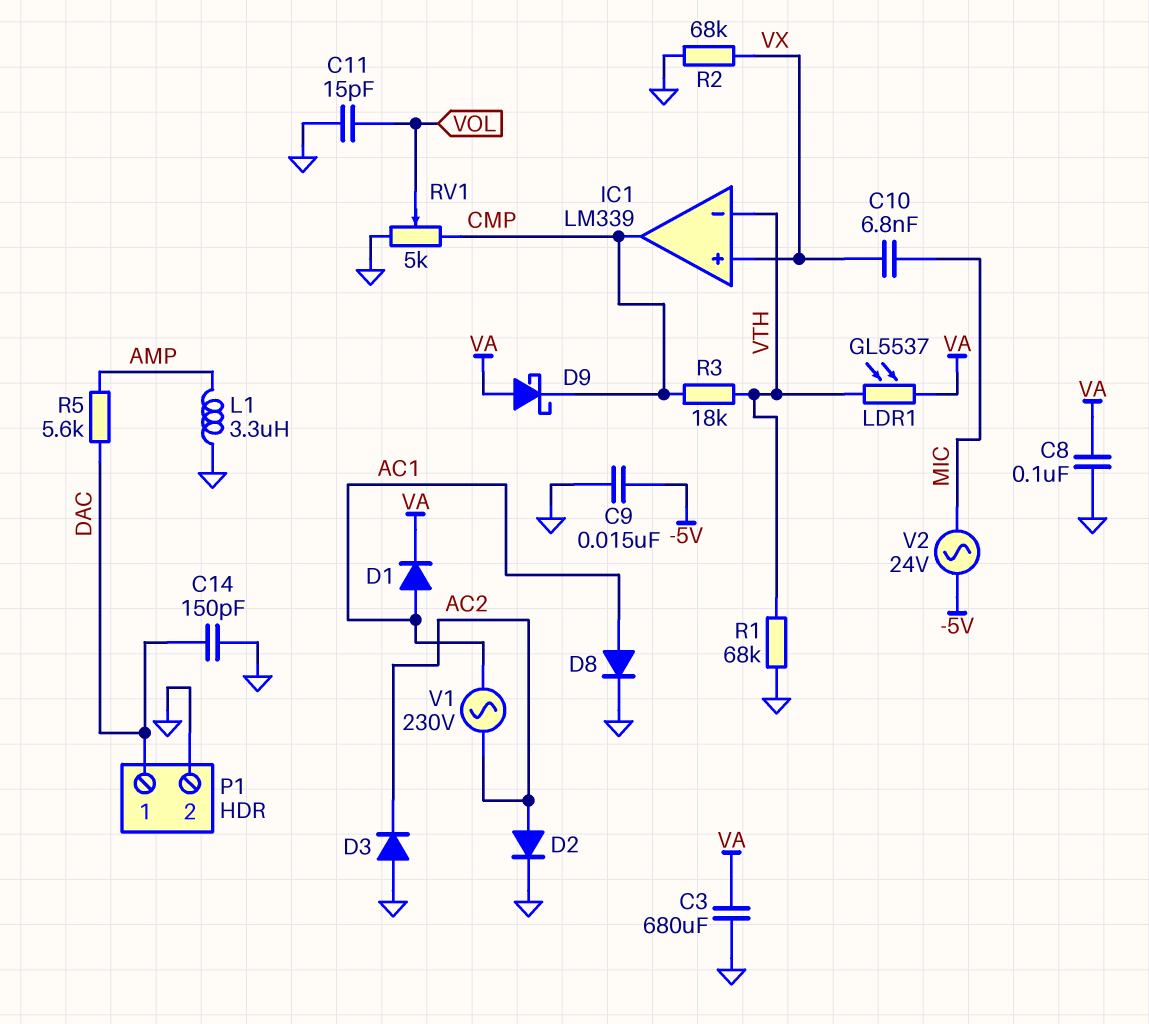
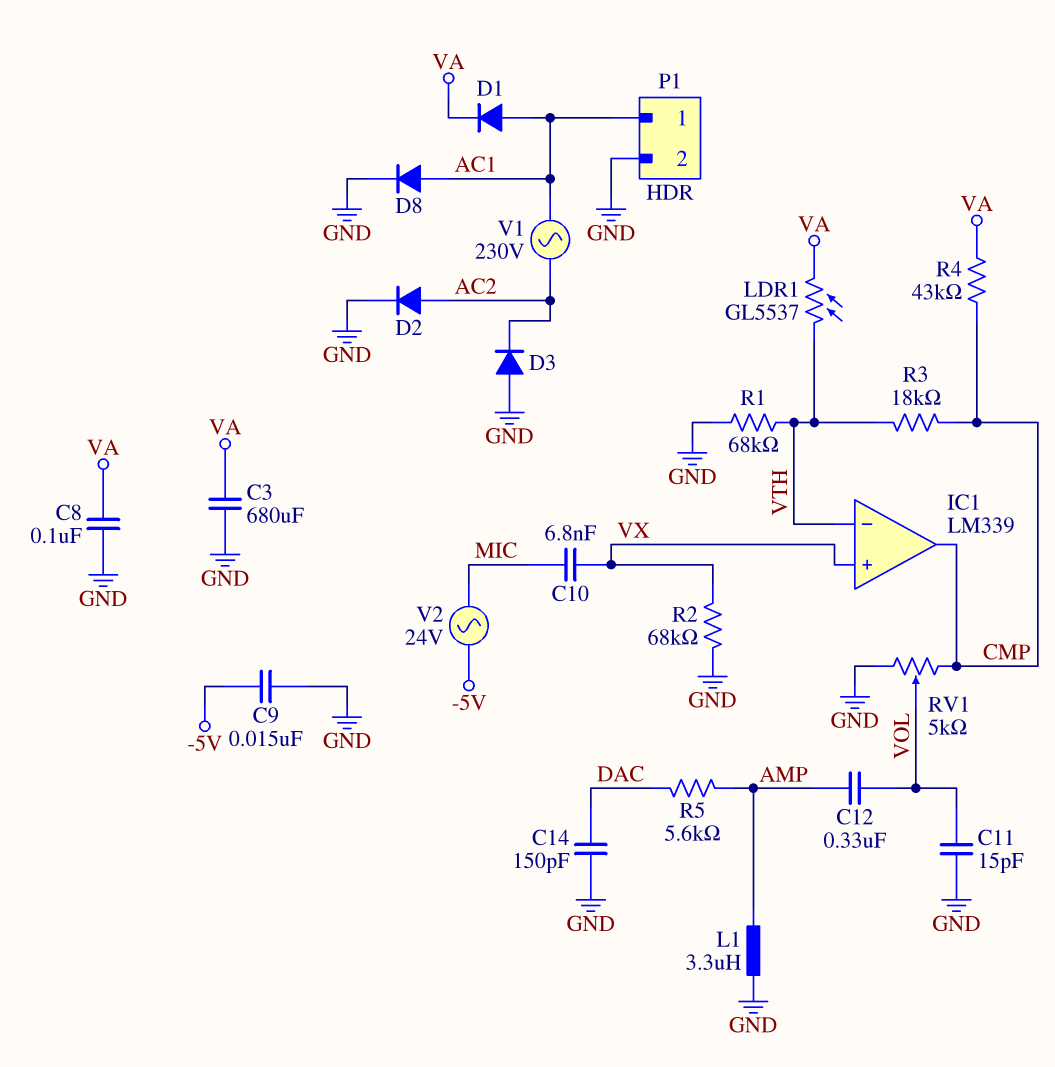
C12: none -> 330nF (AMP, VOL)
D9: schottky (A VA, K CMP) -> none
P1 pin 1: DAC -> AC1
R4: none -> 43k (CMP, VA)

